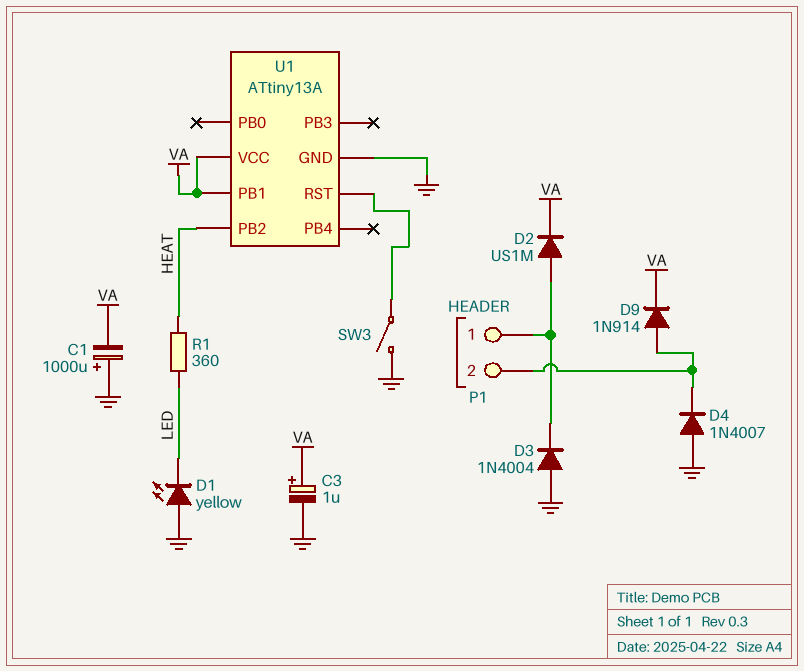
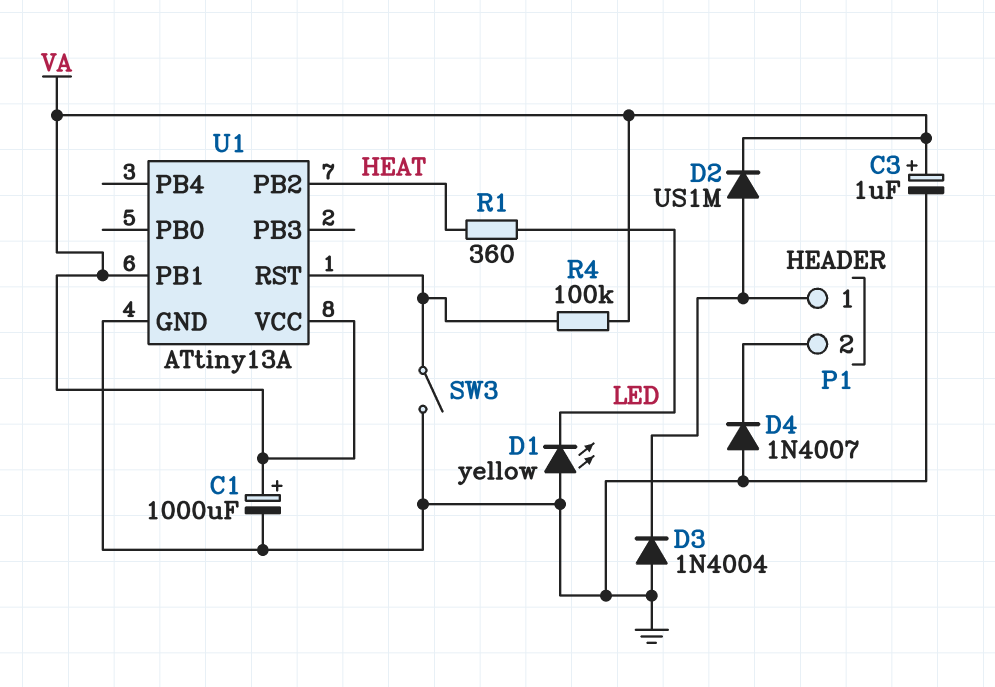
C1: 1000uF (plus GND, minus VA) -> 1000uF (plus VA, minus GND)
D9: diode 1N914 (A P1/2, K VA) -> none
R4: none -> 100k (U1/RST, VA)

